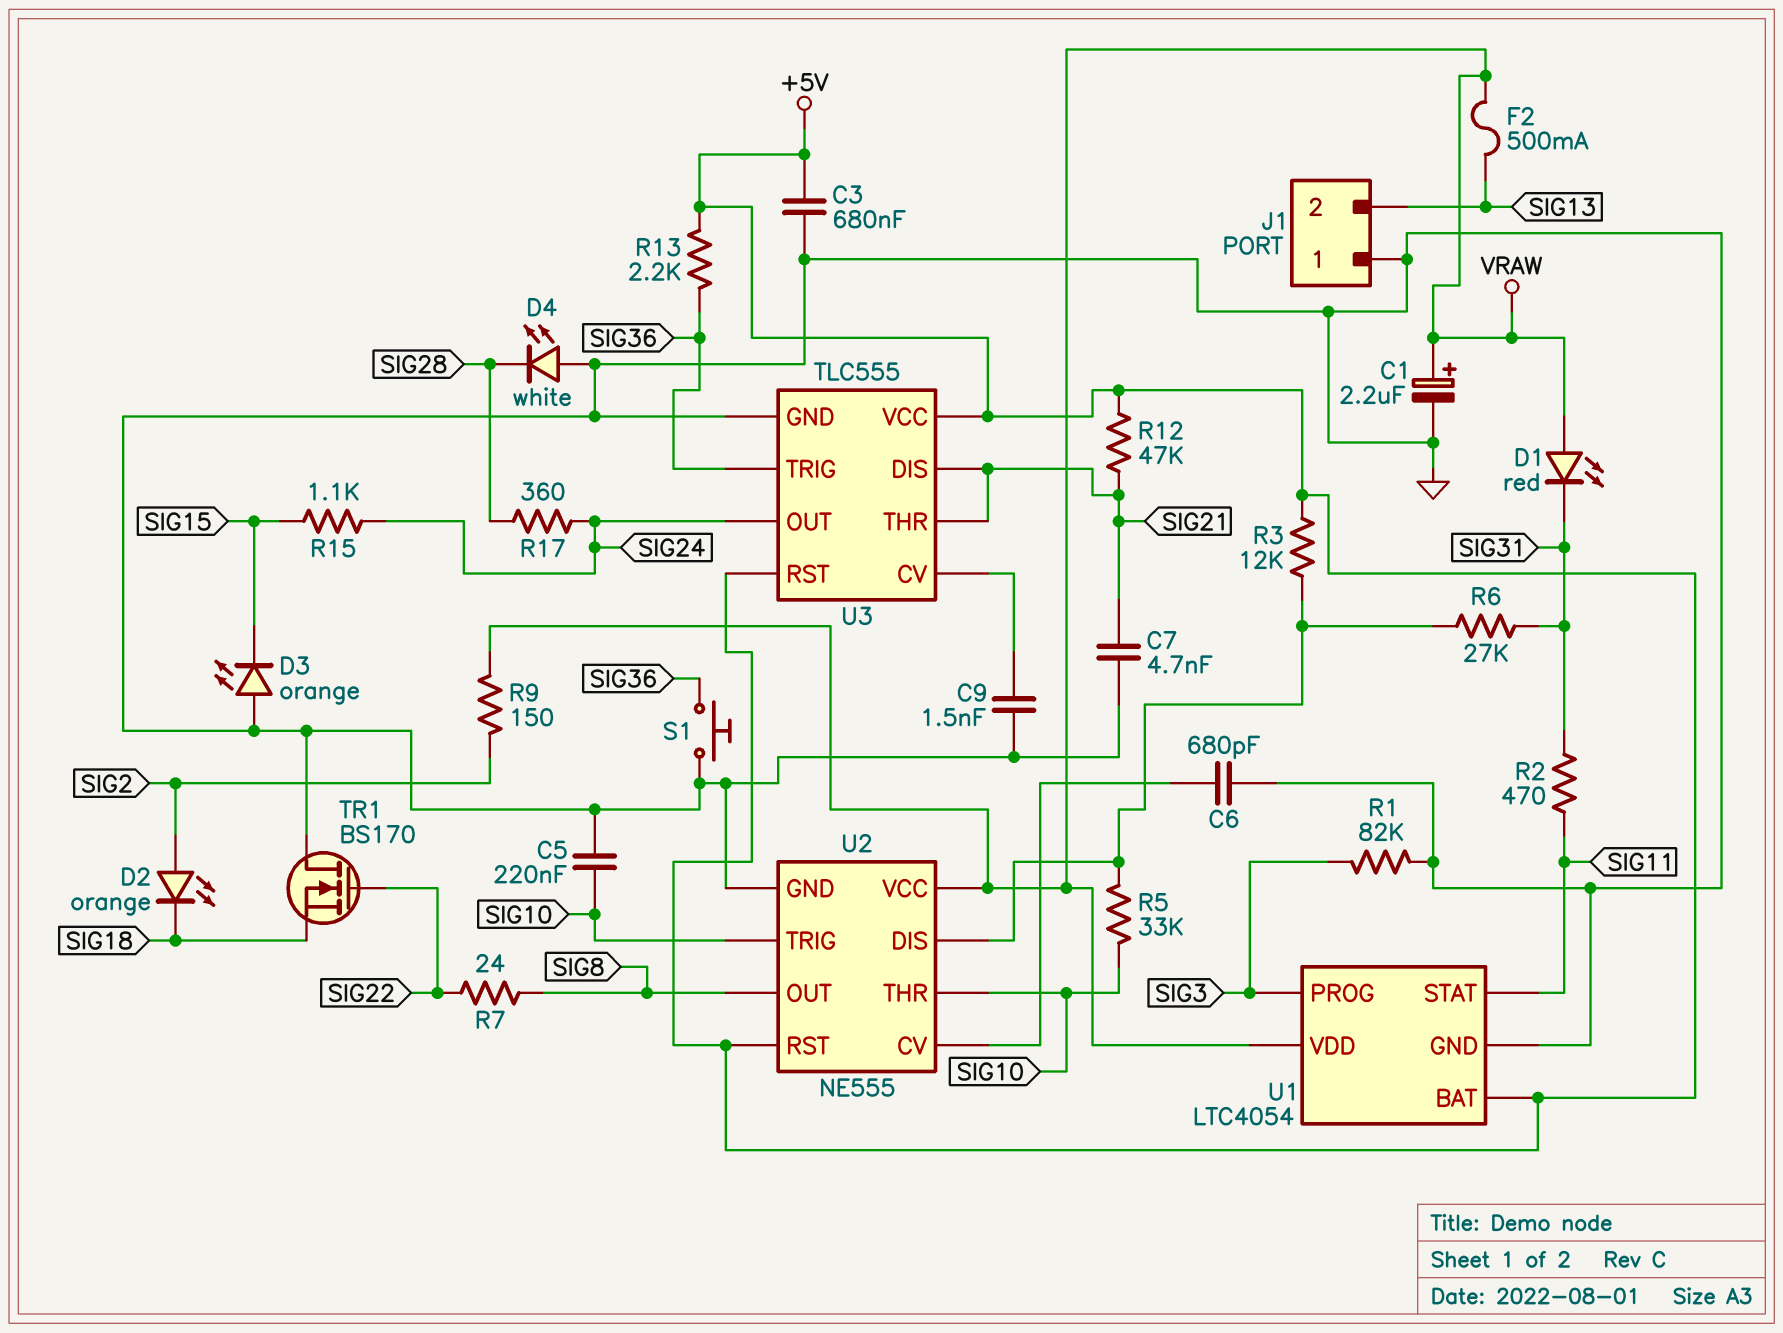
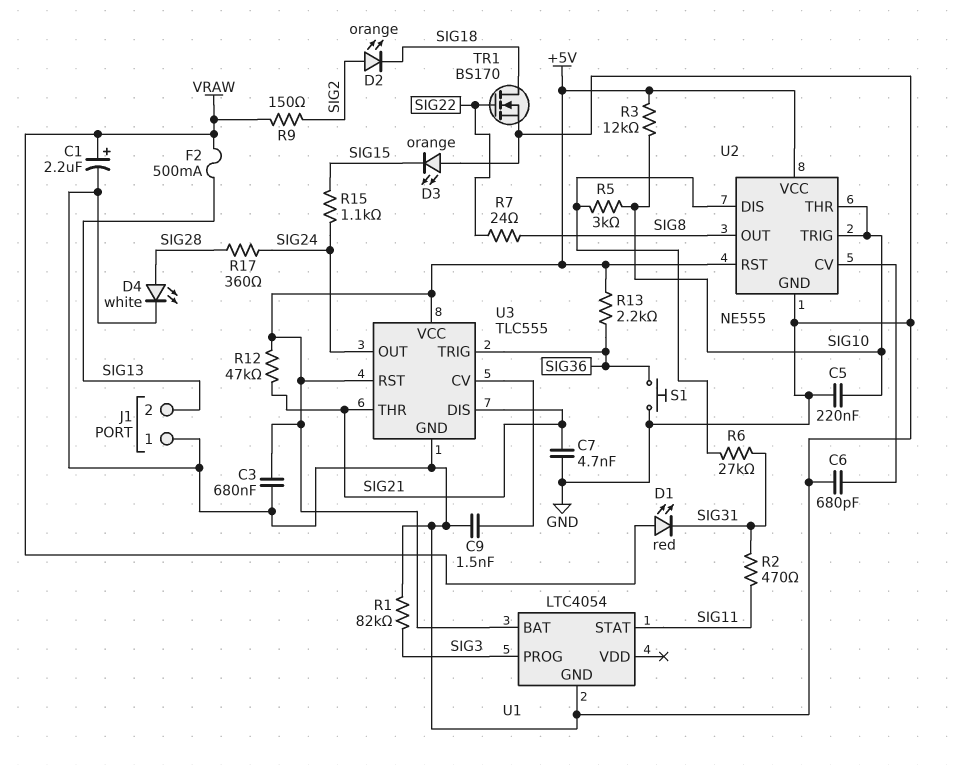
D4: LED white (A GND, K SIG28) -> LED white (A SIG28, K GND)
R3: 12k (+5V, U2/DIS) -> 12k (+5V, SIG10)
R5: 33k (SIG10, U2/DIS) -> 3k (SIG10, U2/DIS)
TR1: NMOS BS170 (G SIG22, D GND, S SIG18) -> NMOS BS170 (G SIG22, D SIG18, S GND)
U1 pin VDD: VRAW -> none
U2 pin VCC: VRAW -> +5V

